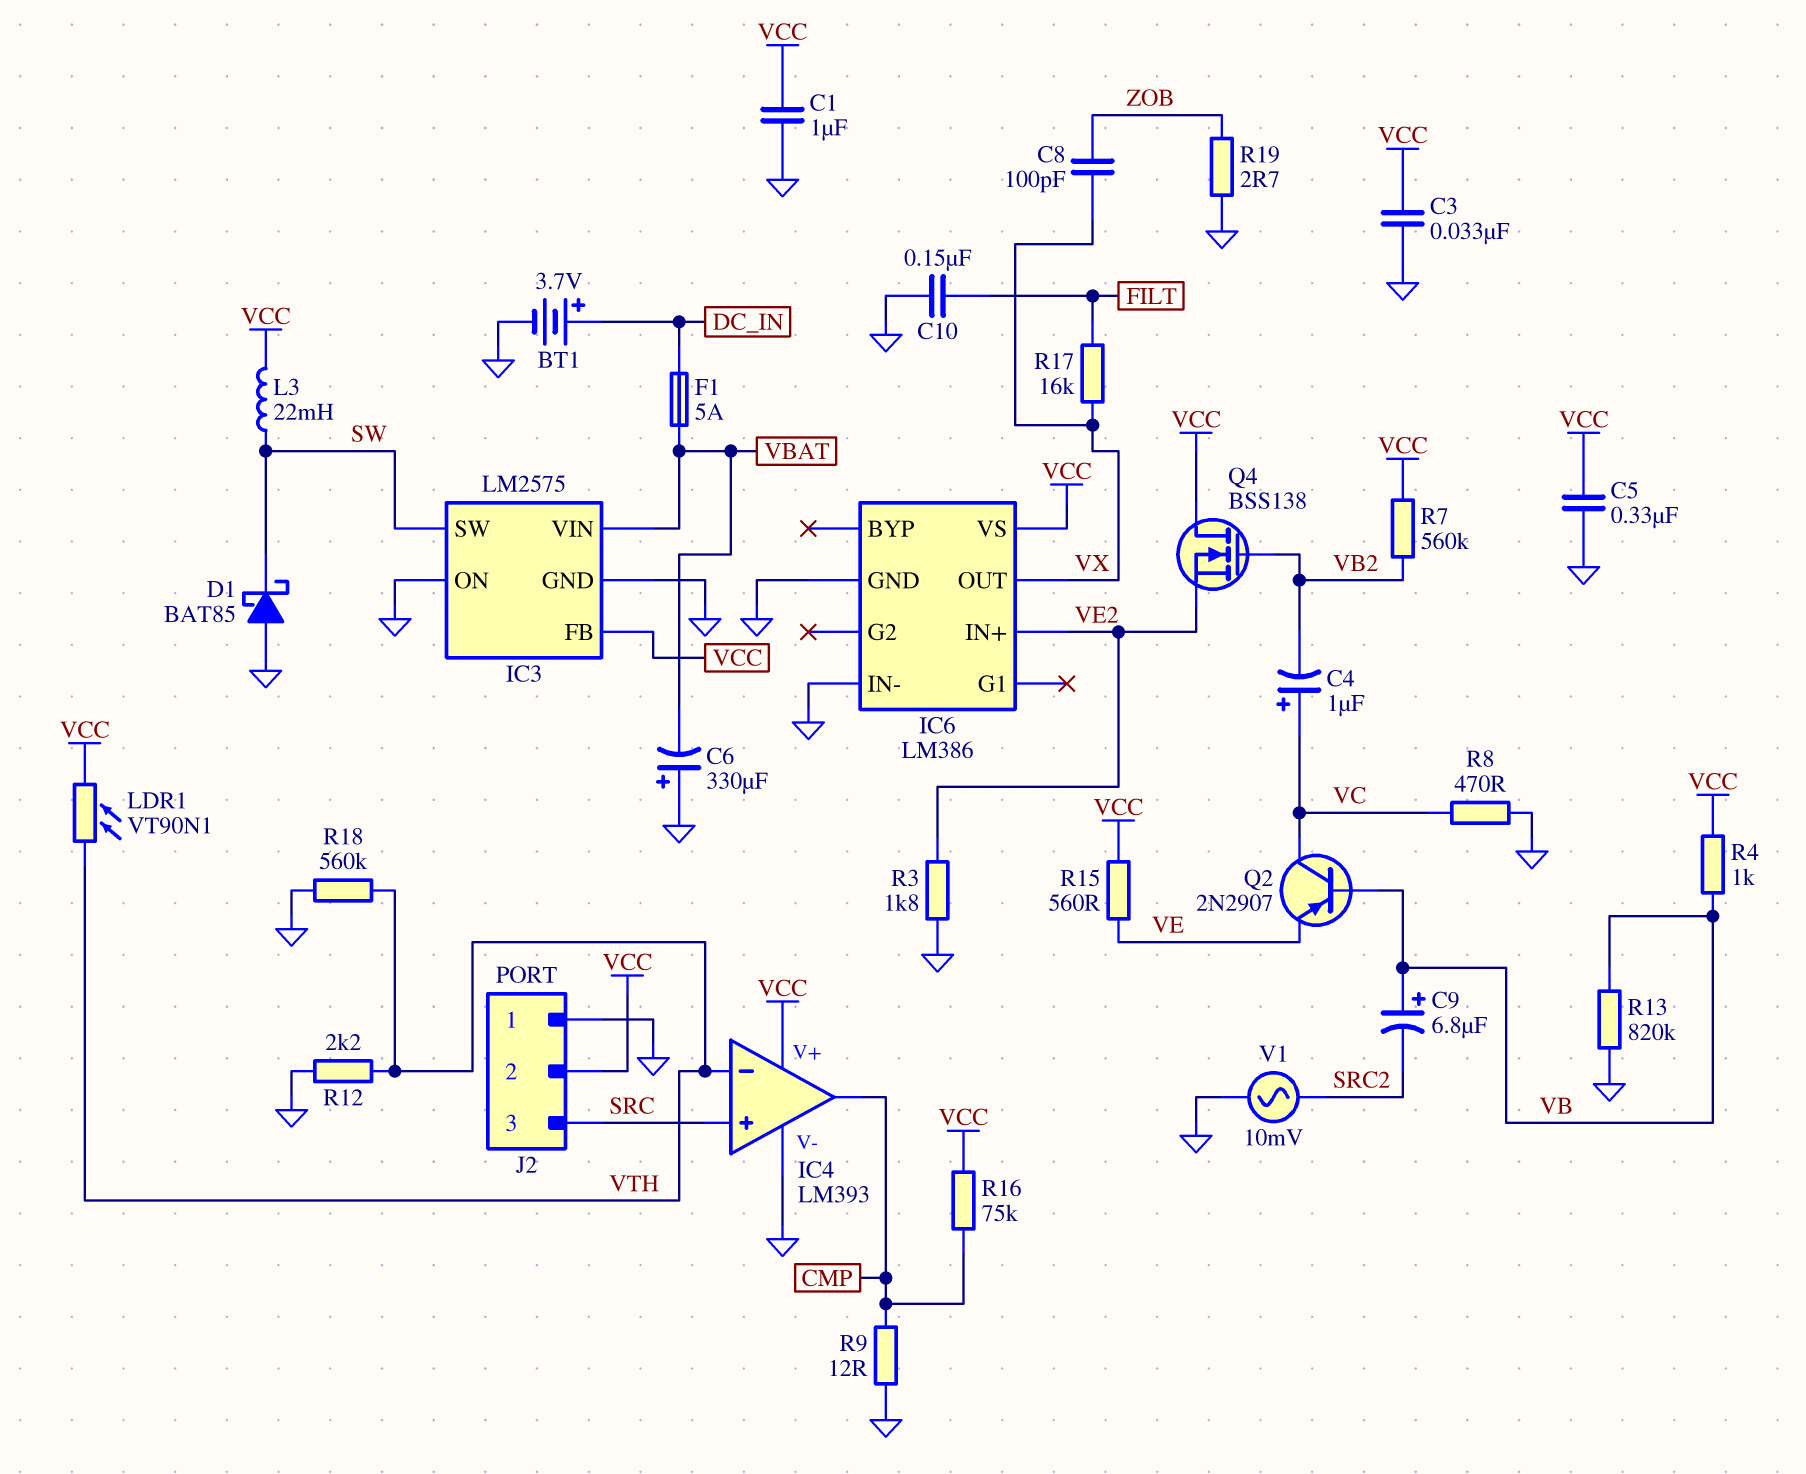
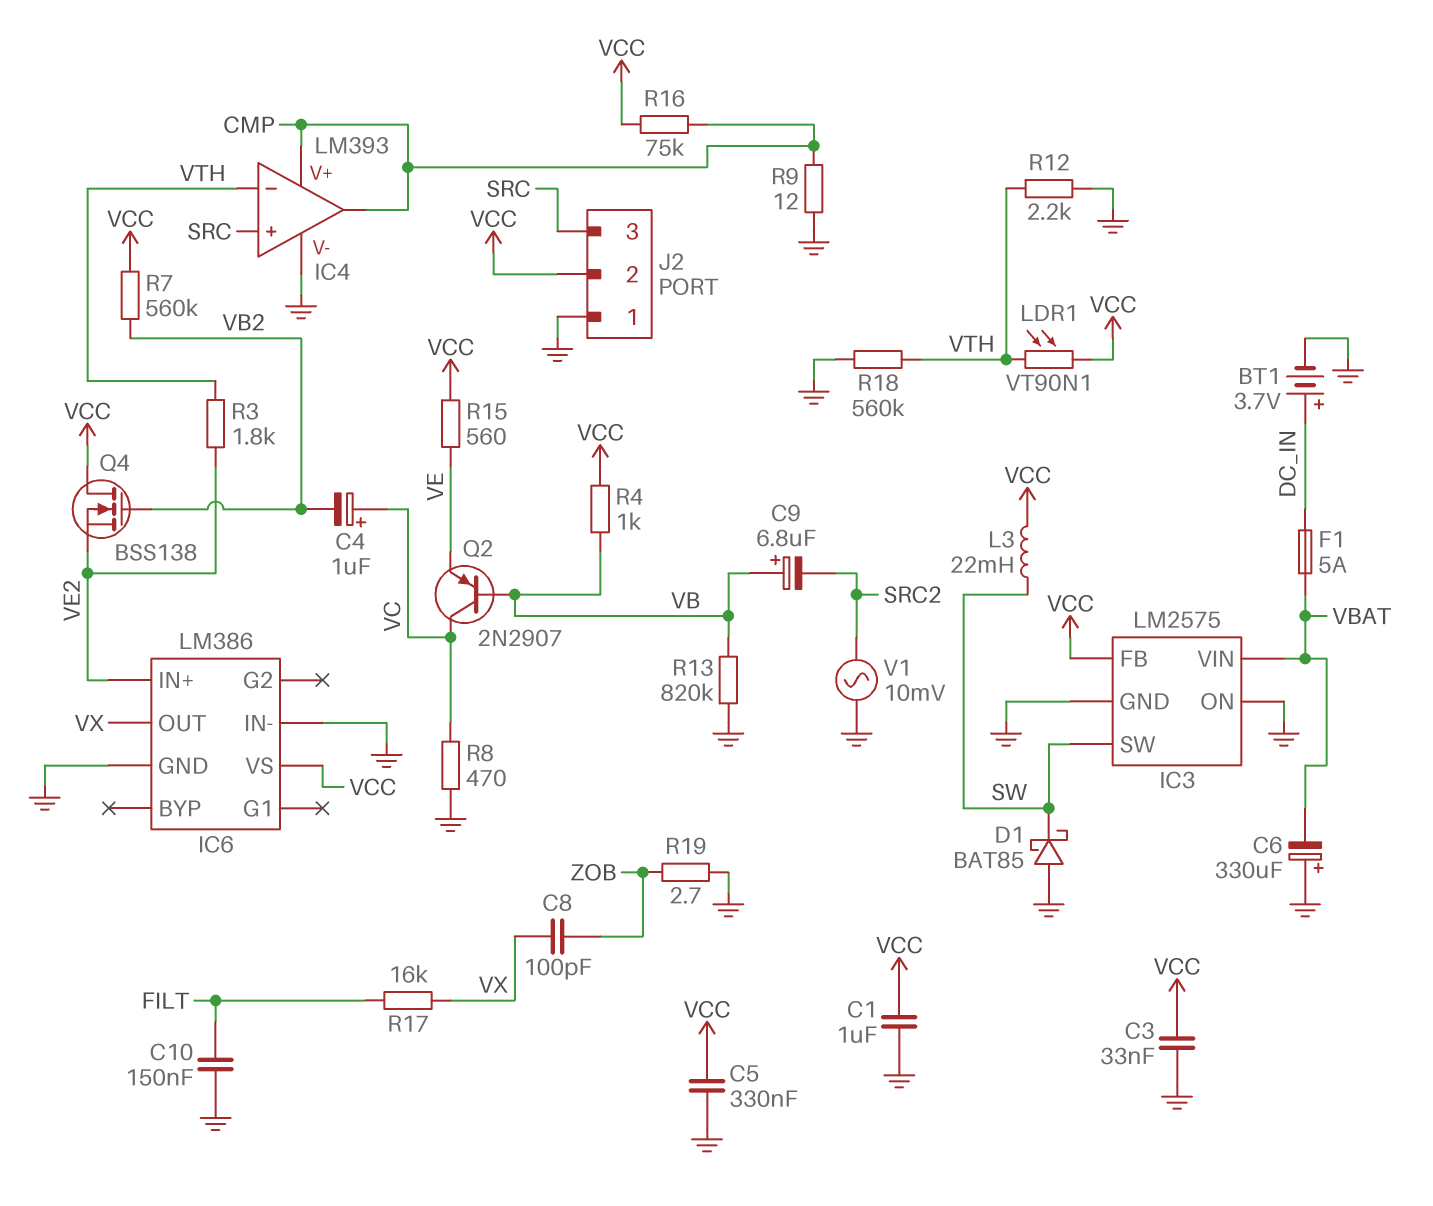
IC4 pin V+: VCC -> CMP
R3: 1.8k (GND, VE2) -> 1.8k (VE2, VTH)

